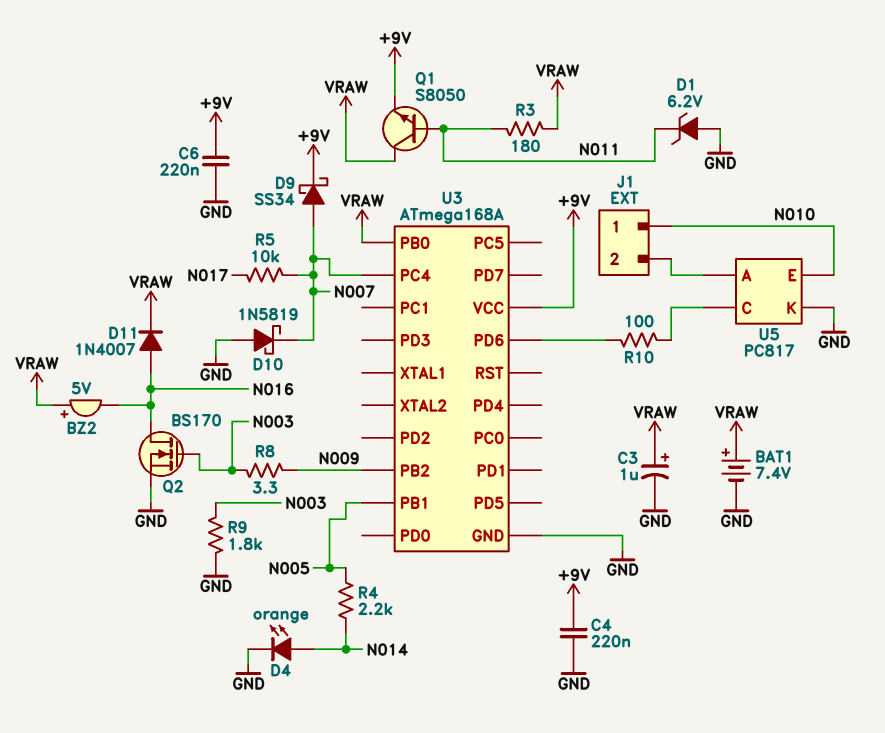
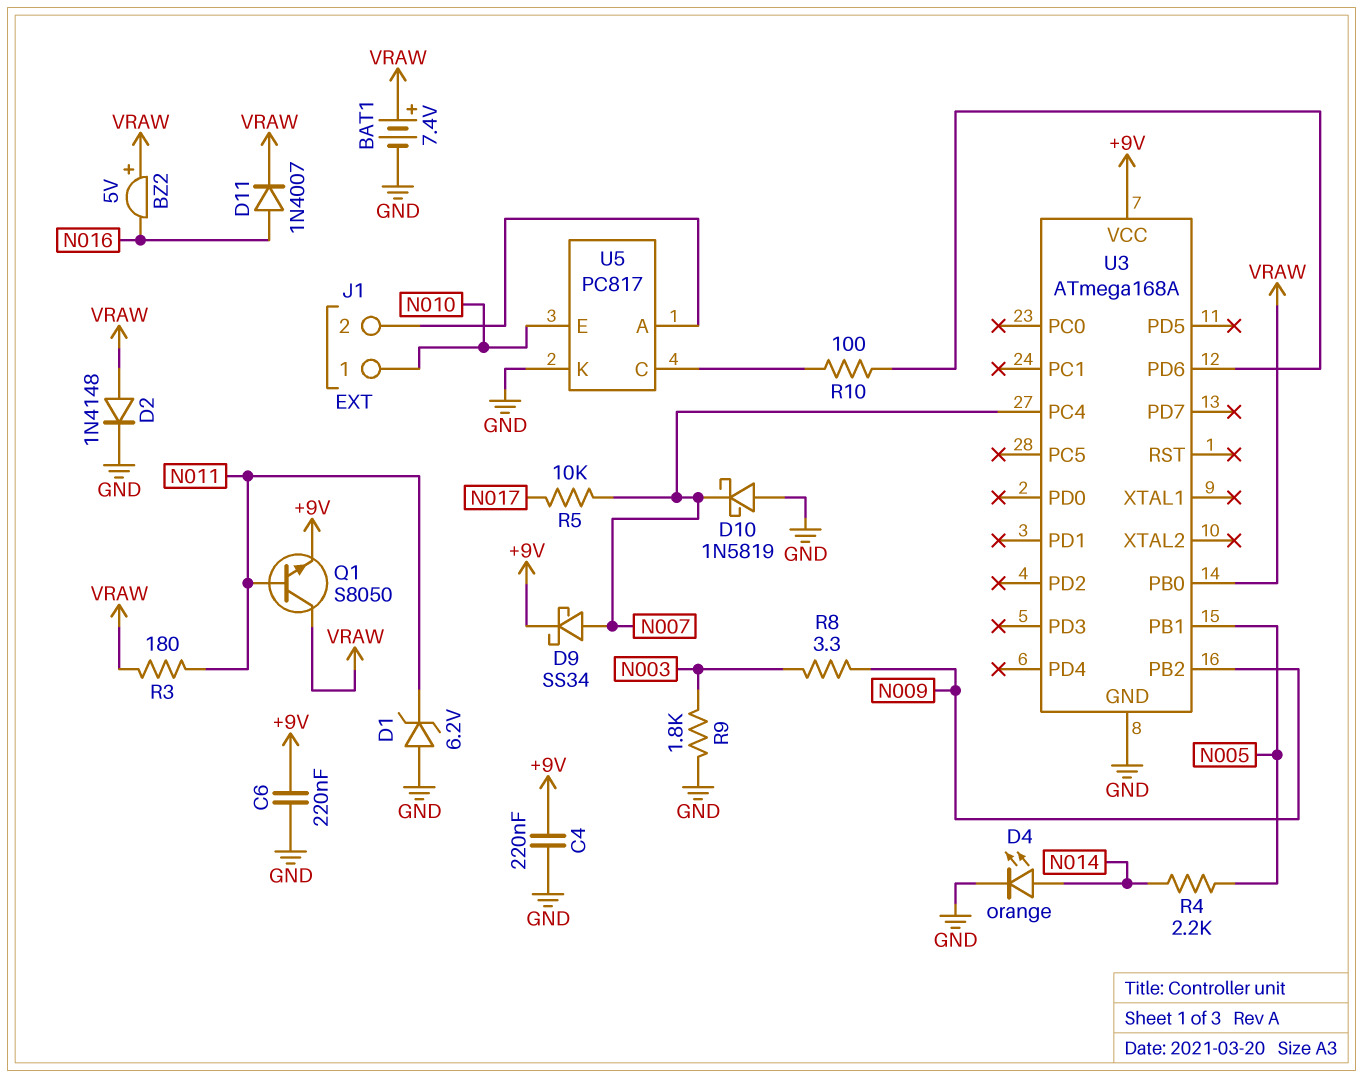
C3: 1uF (plus VRAW, minus GND) -> none
D2: none -> diode 1N4148 (A VRAW, K GND)
Q2: NMOS BS170 (G N003, D N016, S GND) -> none

